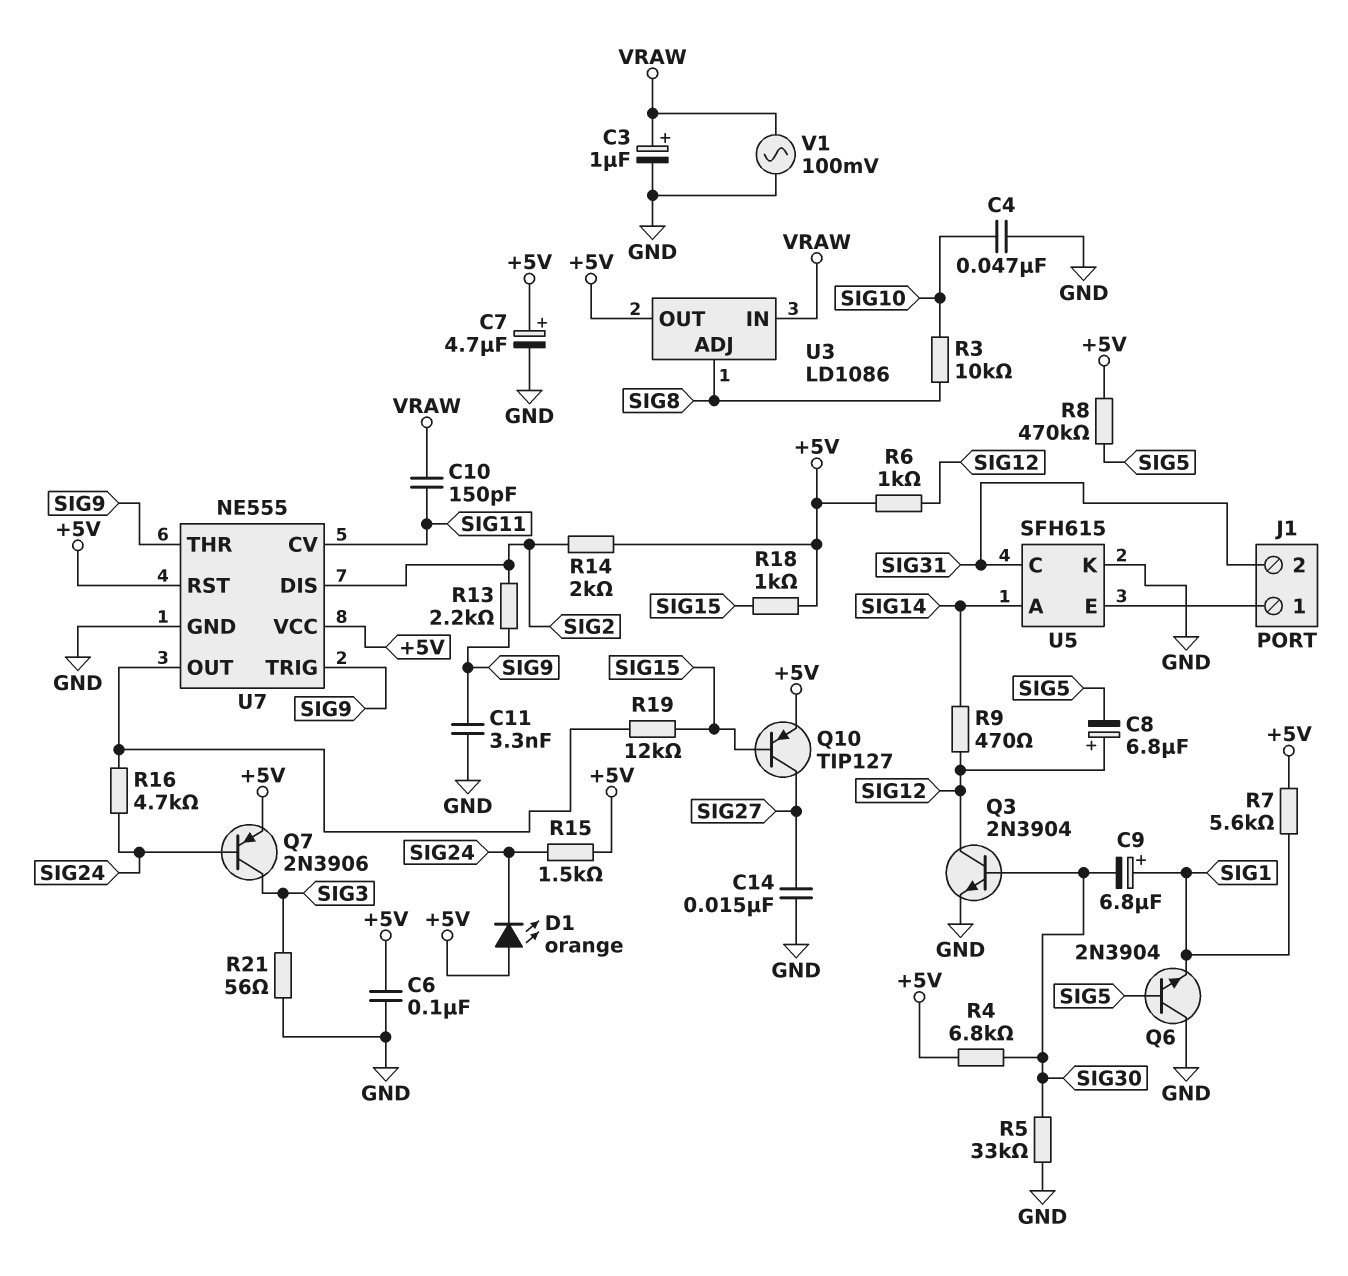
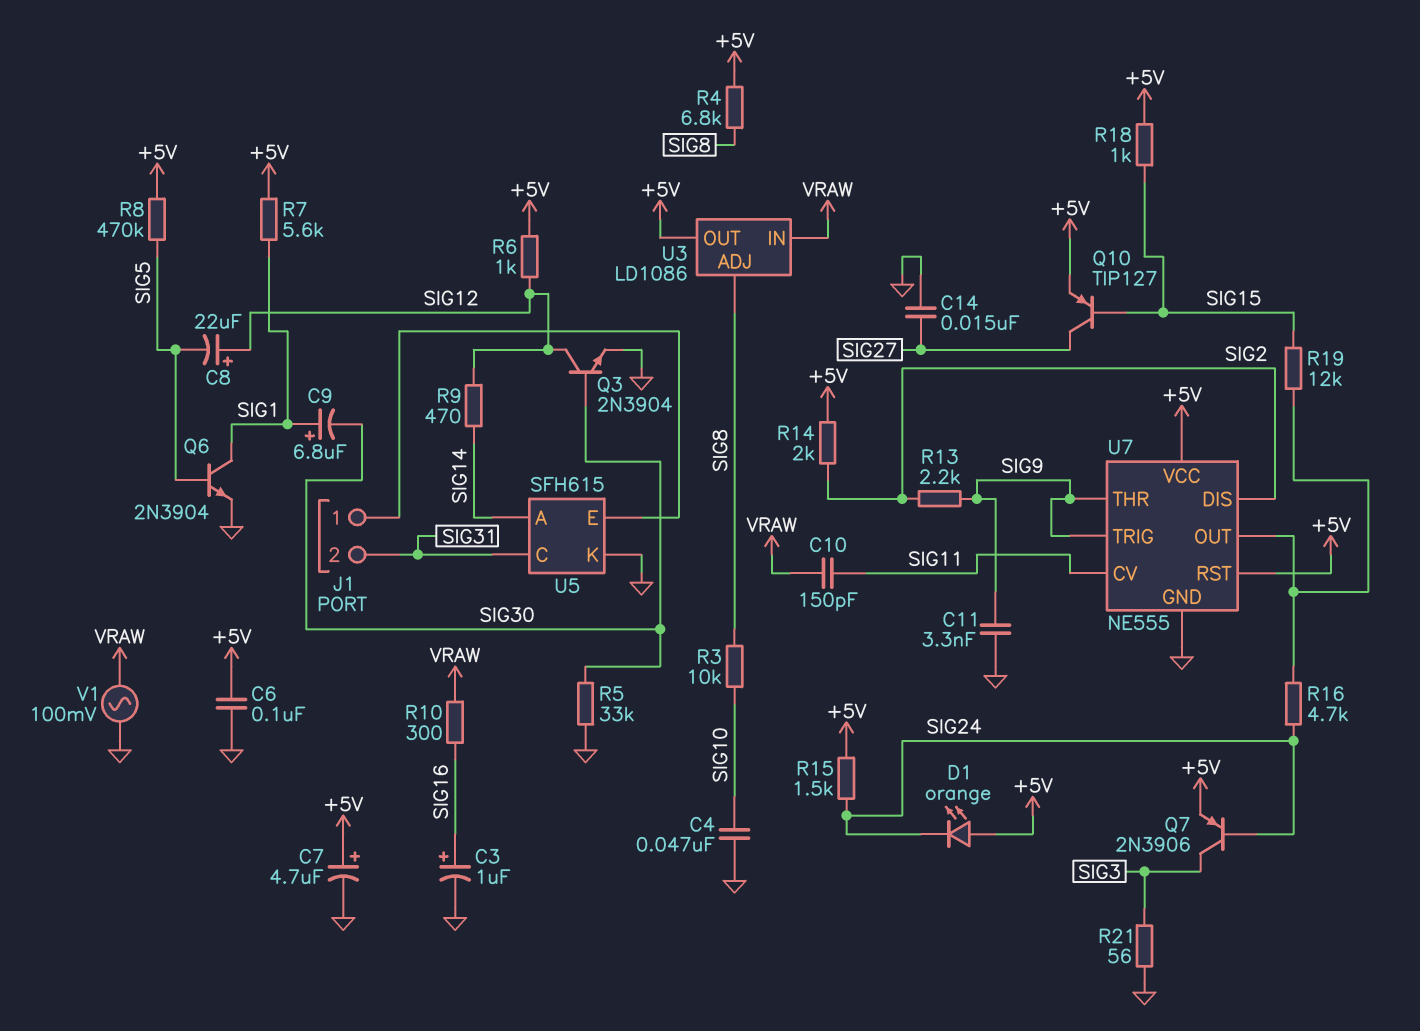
C3: 1uF (plus VRAW, minus GND) -> 1uF (plus SIG16, minus GND)
C8: 6.8uF (plus SIG12, minus SIG5) -> 22uF (plus SIG12, minus SIG5)
Q6: NPN 2N3904 (B SIG5, C GND, E SIG1) -> NPN 2N3904 (B SIG5, C SIG1, E GND)
R4: 6.8k (+5V, SIG30) -> 6.8k (+5V, SIG8)
R10: none -> 300 (SIG16, VRAW)

